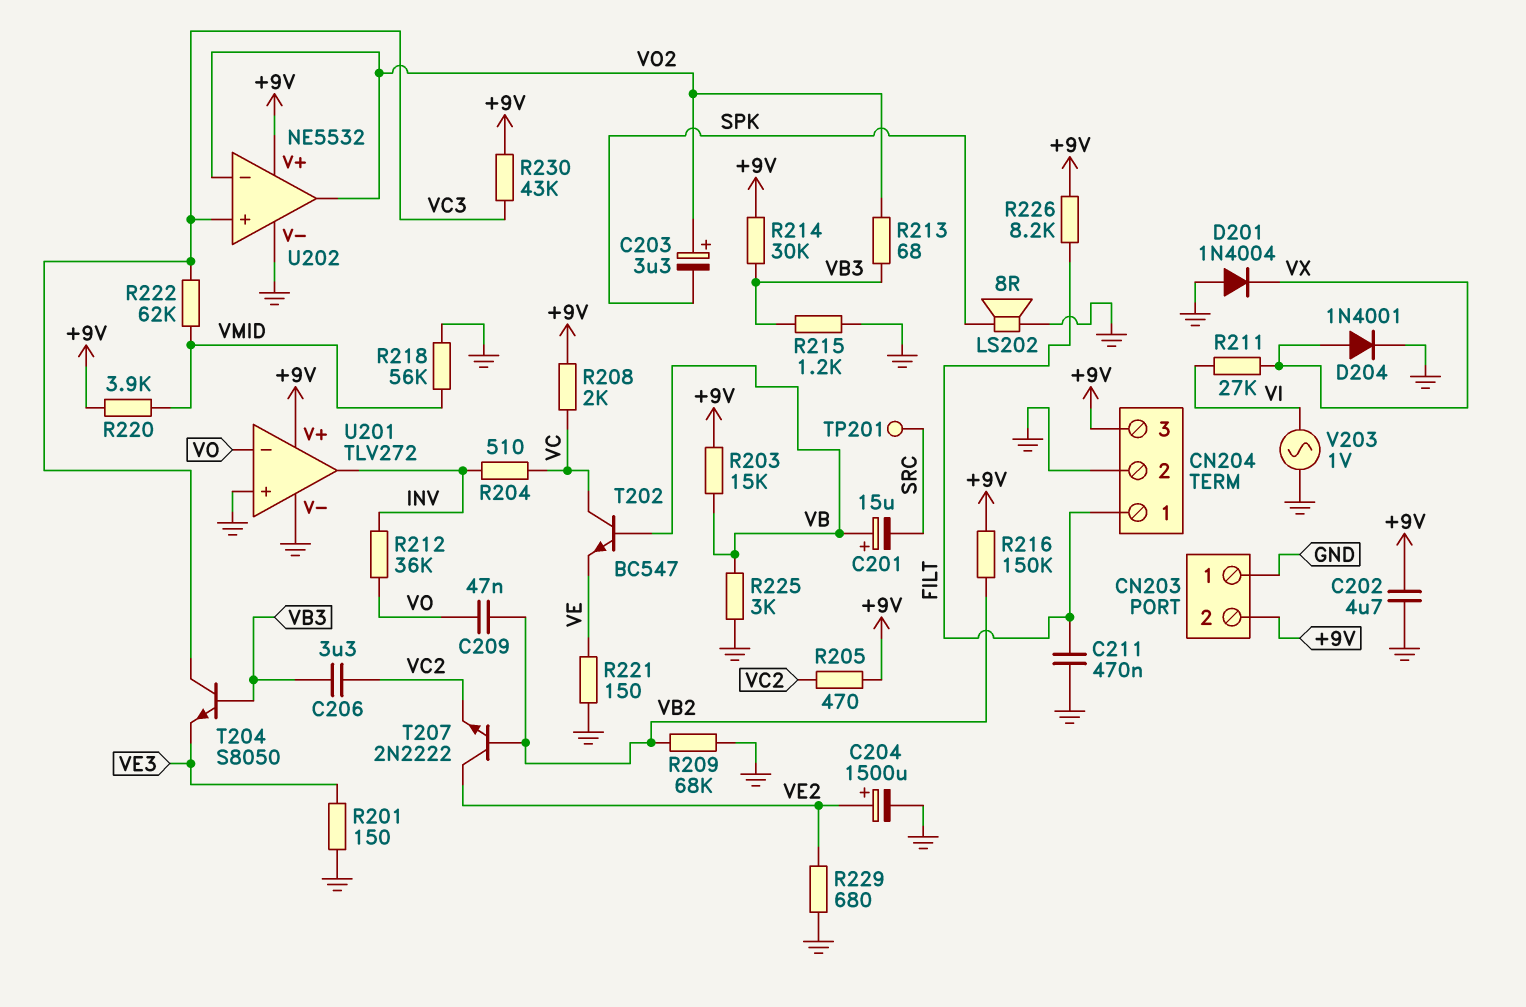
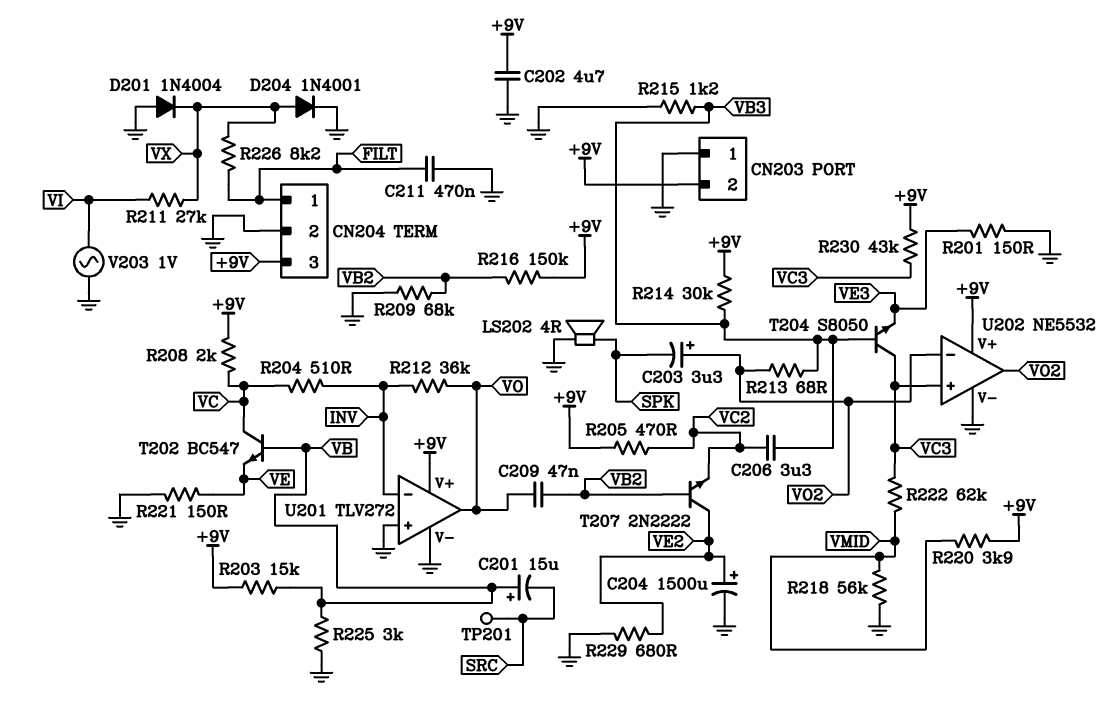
LS202: speaker 8R (GND, SPK) -> speaker 4R (GND, SPK)
R226: 8.2k (+9V, FILT) -> 8.2k (FILT, VX)
U201 pin in-: VO -> INV
U201 pin out: INV -> VO

